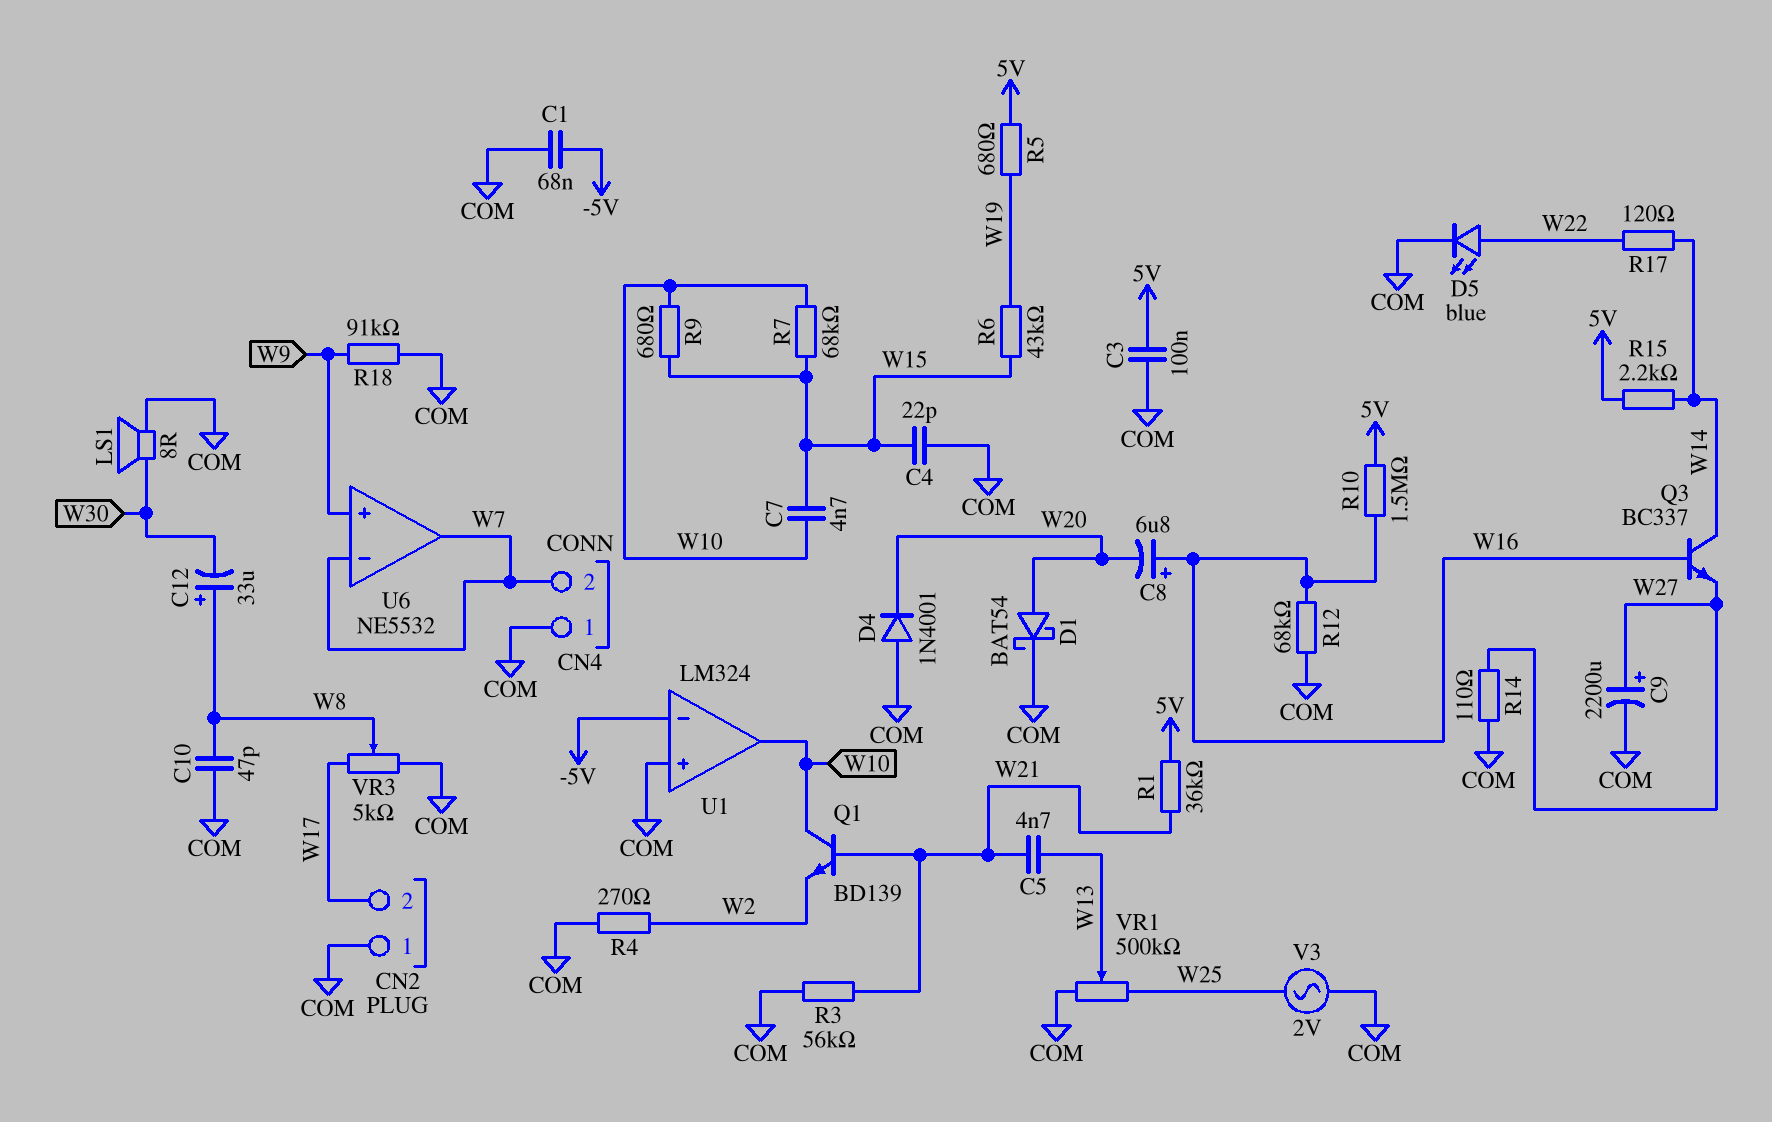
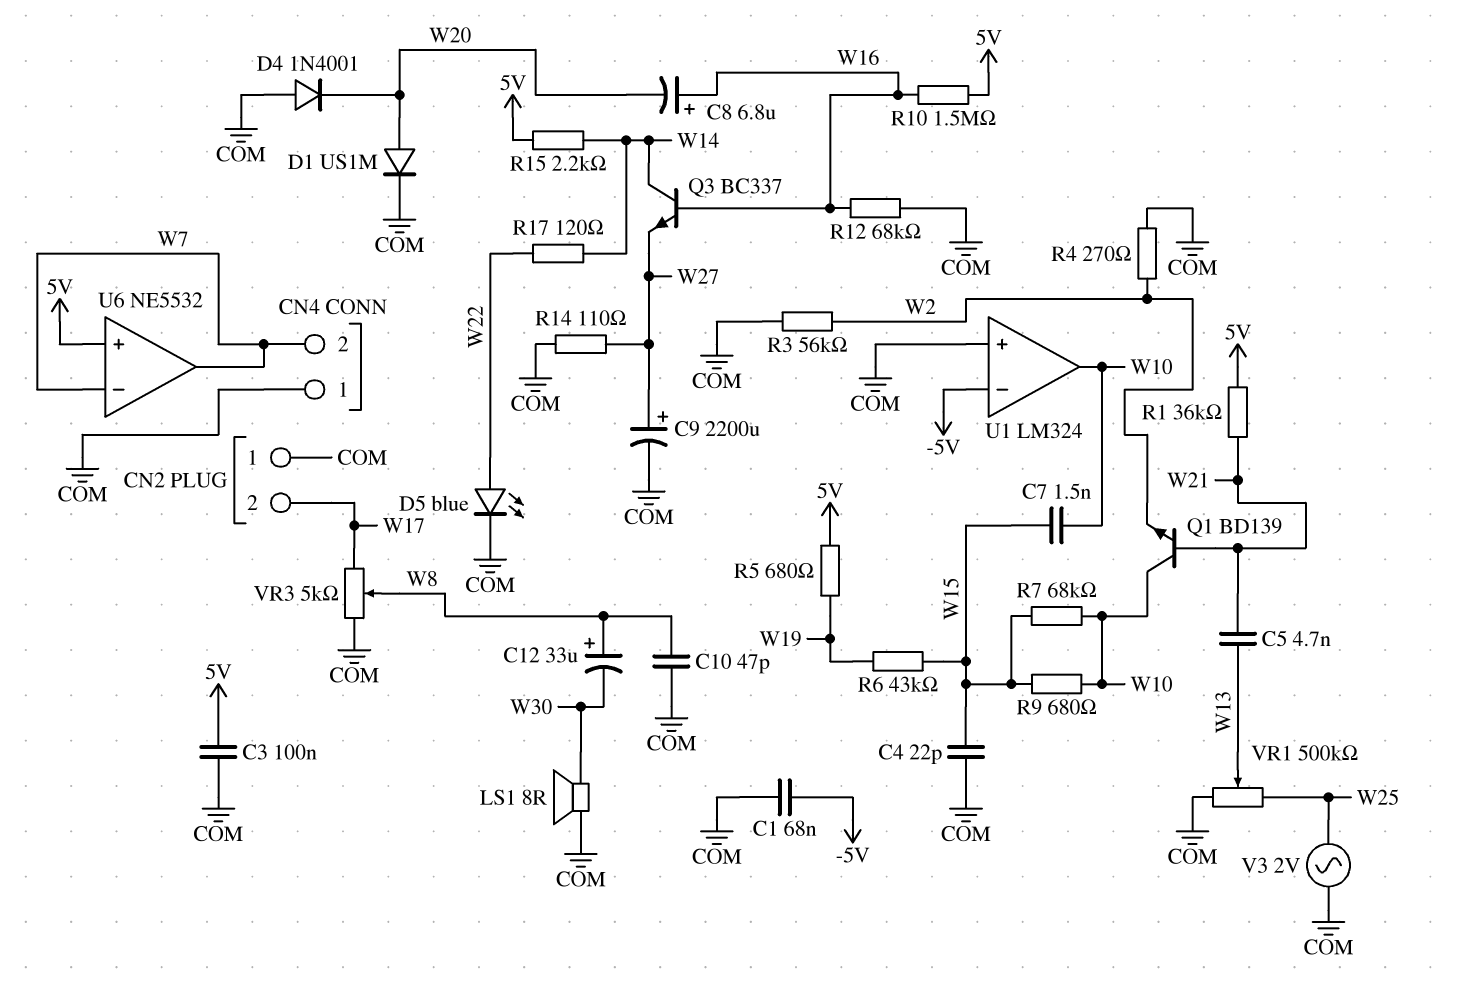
C7: 4.7nF (W10, W15) -> 1.5nF (W10, W15)
D1: schottky BAT54 (A W20, K COM) -> diode US1M (A W20, K COM)
R3: 56k (COM, W21) -> 56k (COM, W2)
R18: 91k (COM, W9) -> none
U6 pin in+: W9 -> 5V

